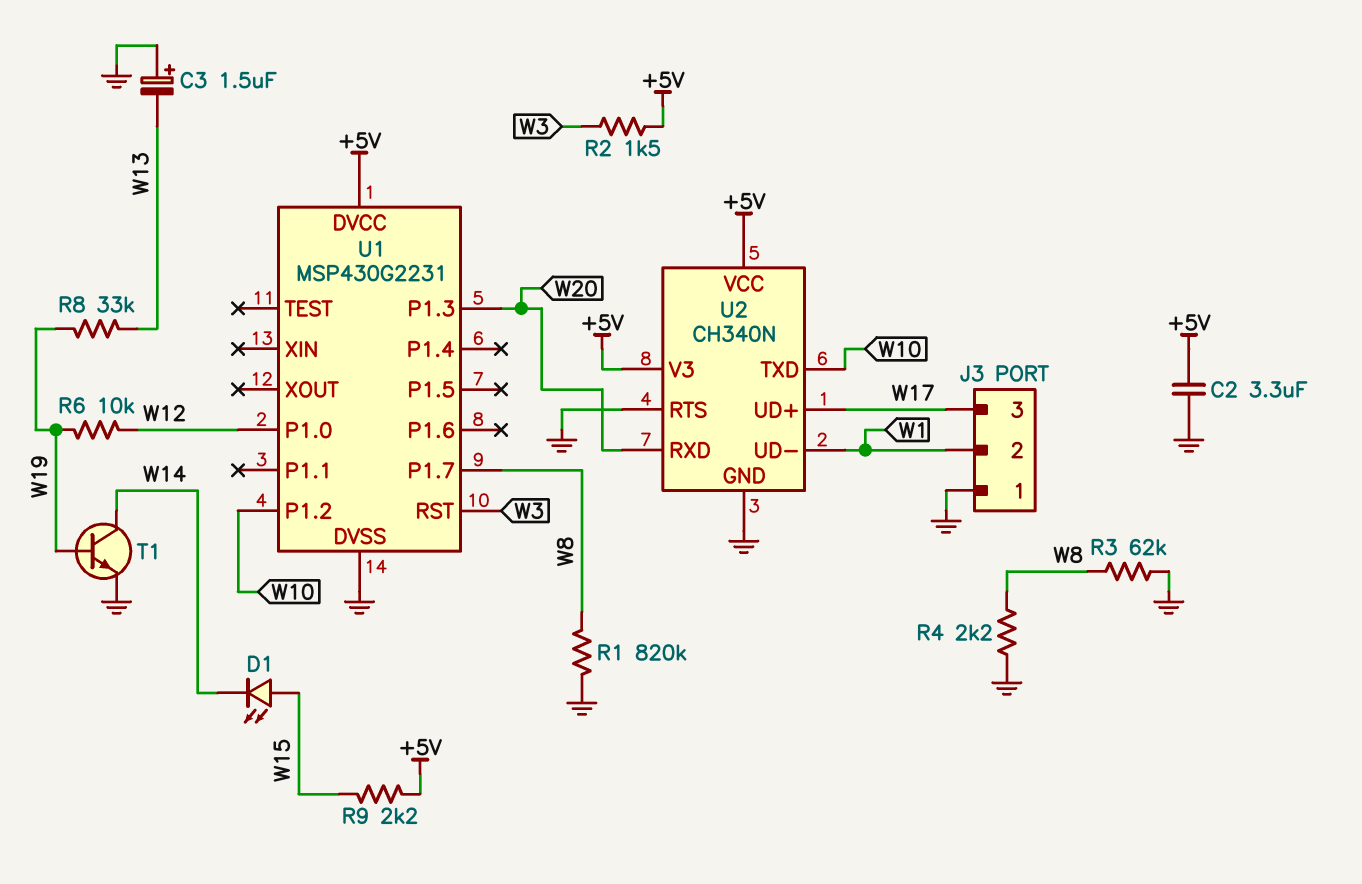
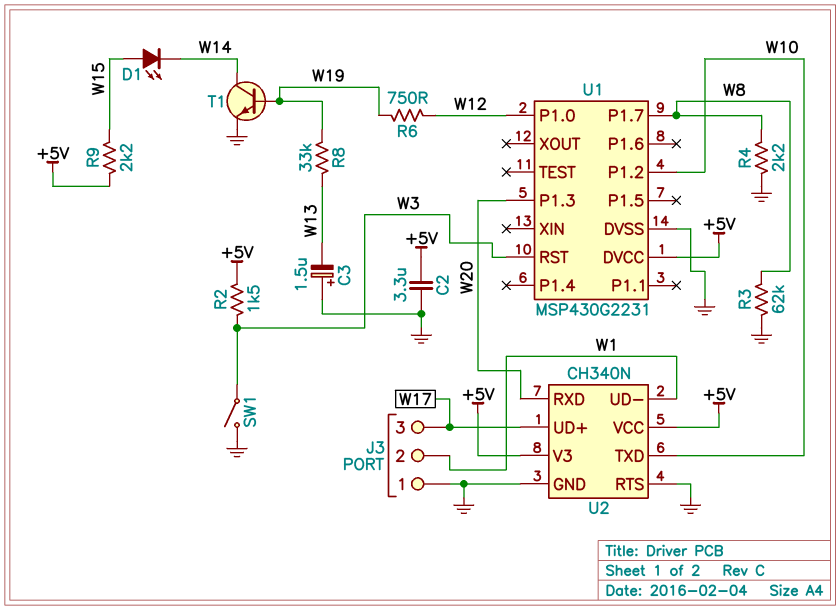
R1: 820k (GND, W8) -> none
R6: 10k (W12, W19) -> 750 (W12, W19)
SW1: none -> switch (GND, W3)

